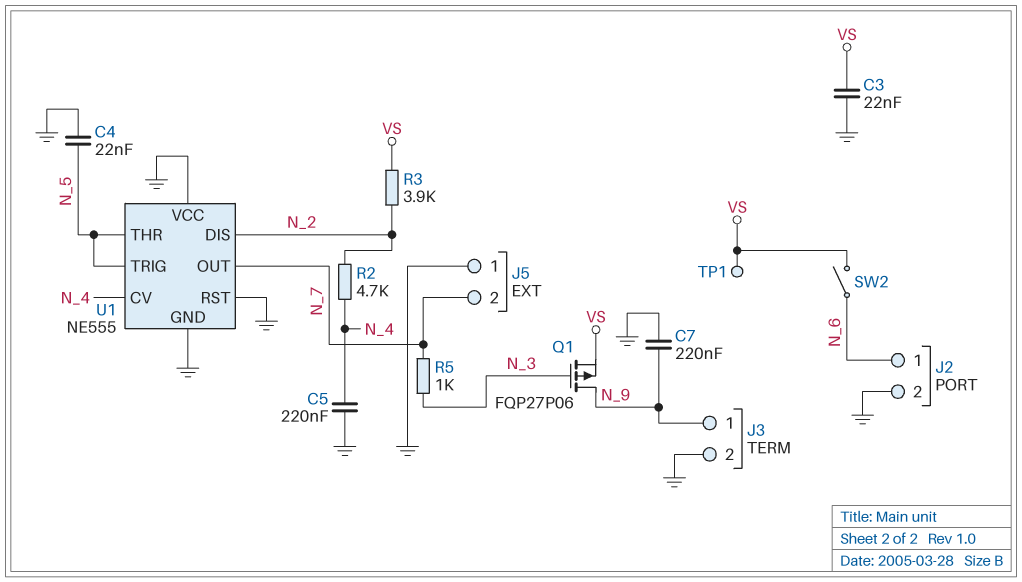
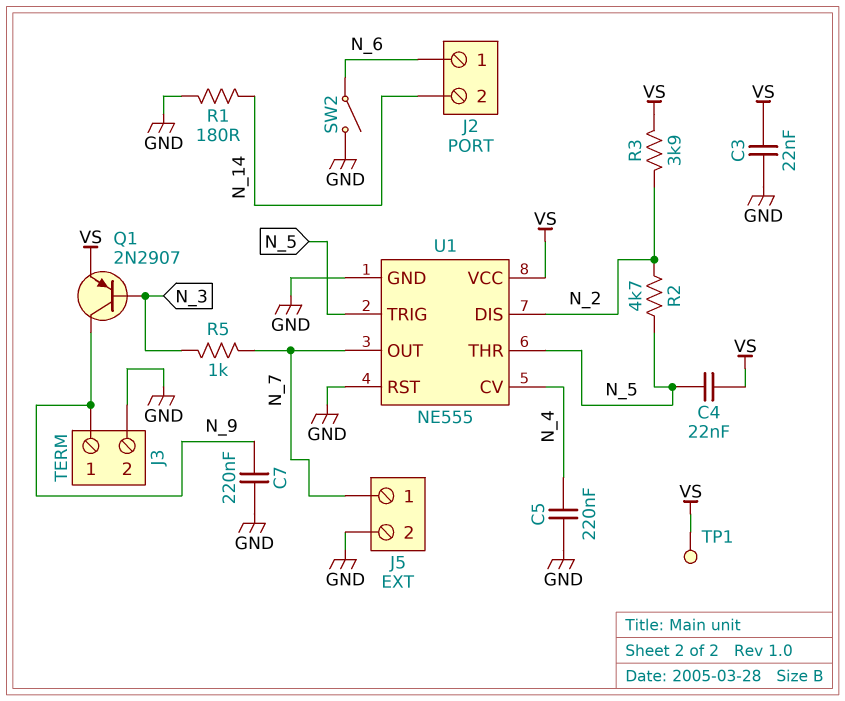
C4: 22nF (GND, N_5) -> 22nF (N_5, VS)
J2 pin 2: GND -> N_14
J5 pin 1: GND -> N_7
J5 pin 2: N_7 -> GND
Q1: PMOS FQP27P06 (G N_3, D N_9, S VS) -> PNP 2N2907 (B N_3, C N_9, E VS)
R1: none -> 180 (GND, N_14)
R2: 4.7k (N_2, N_4) -> 4.7k (N_2, N_5)
SW2: switch (N_6, VS) -> switch (GND, N_6)
U1 pin VCC: GND -> VS

